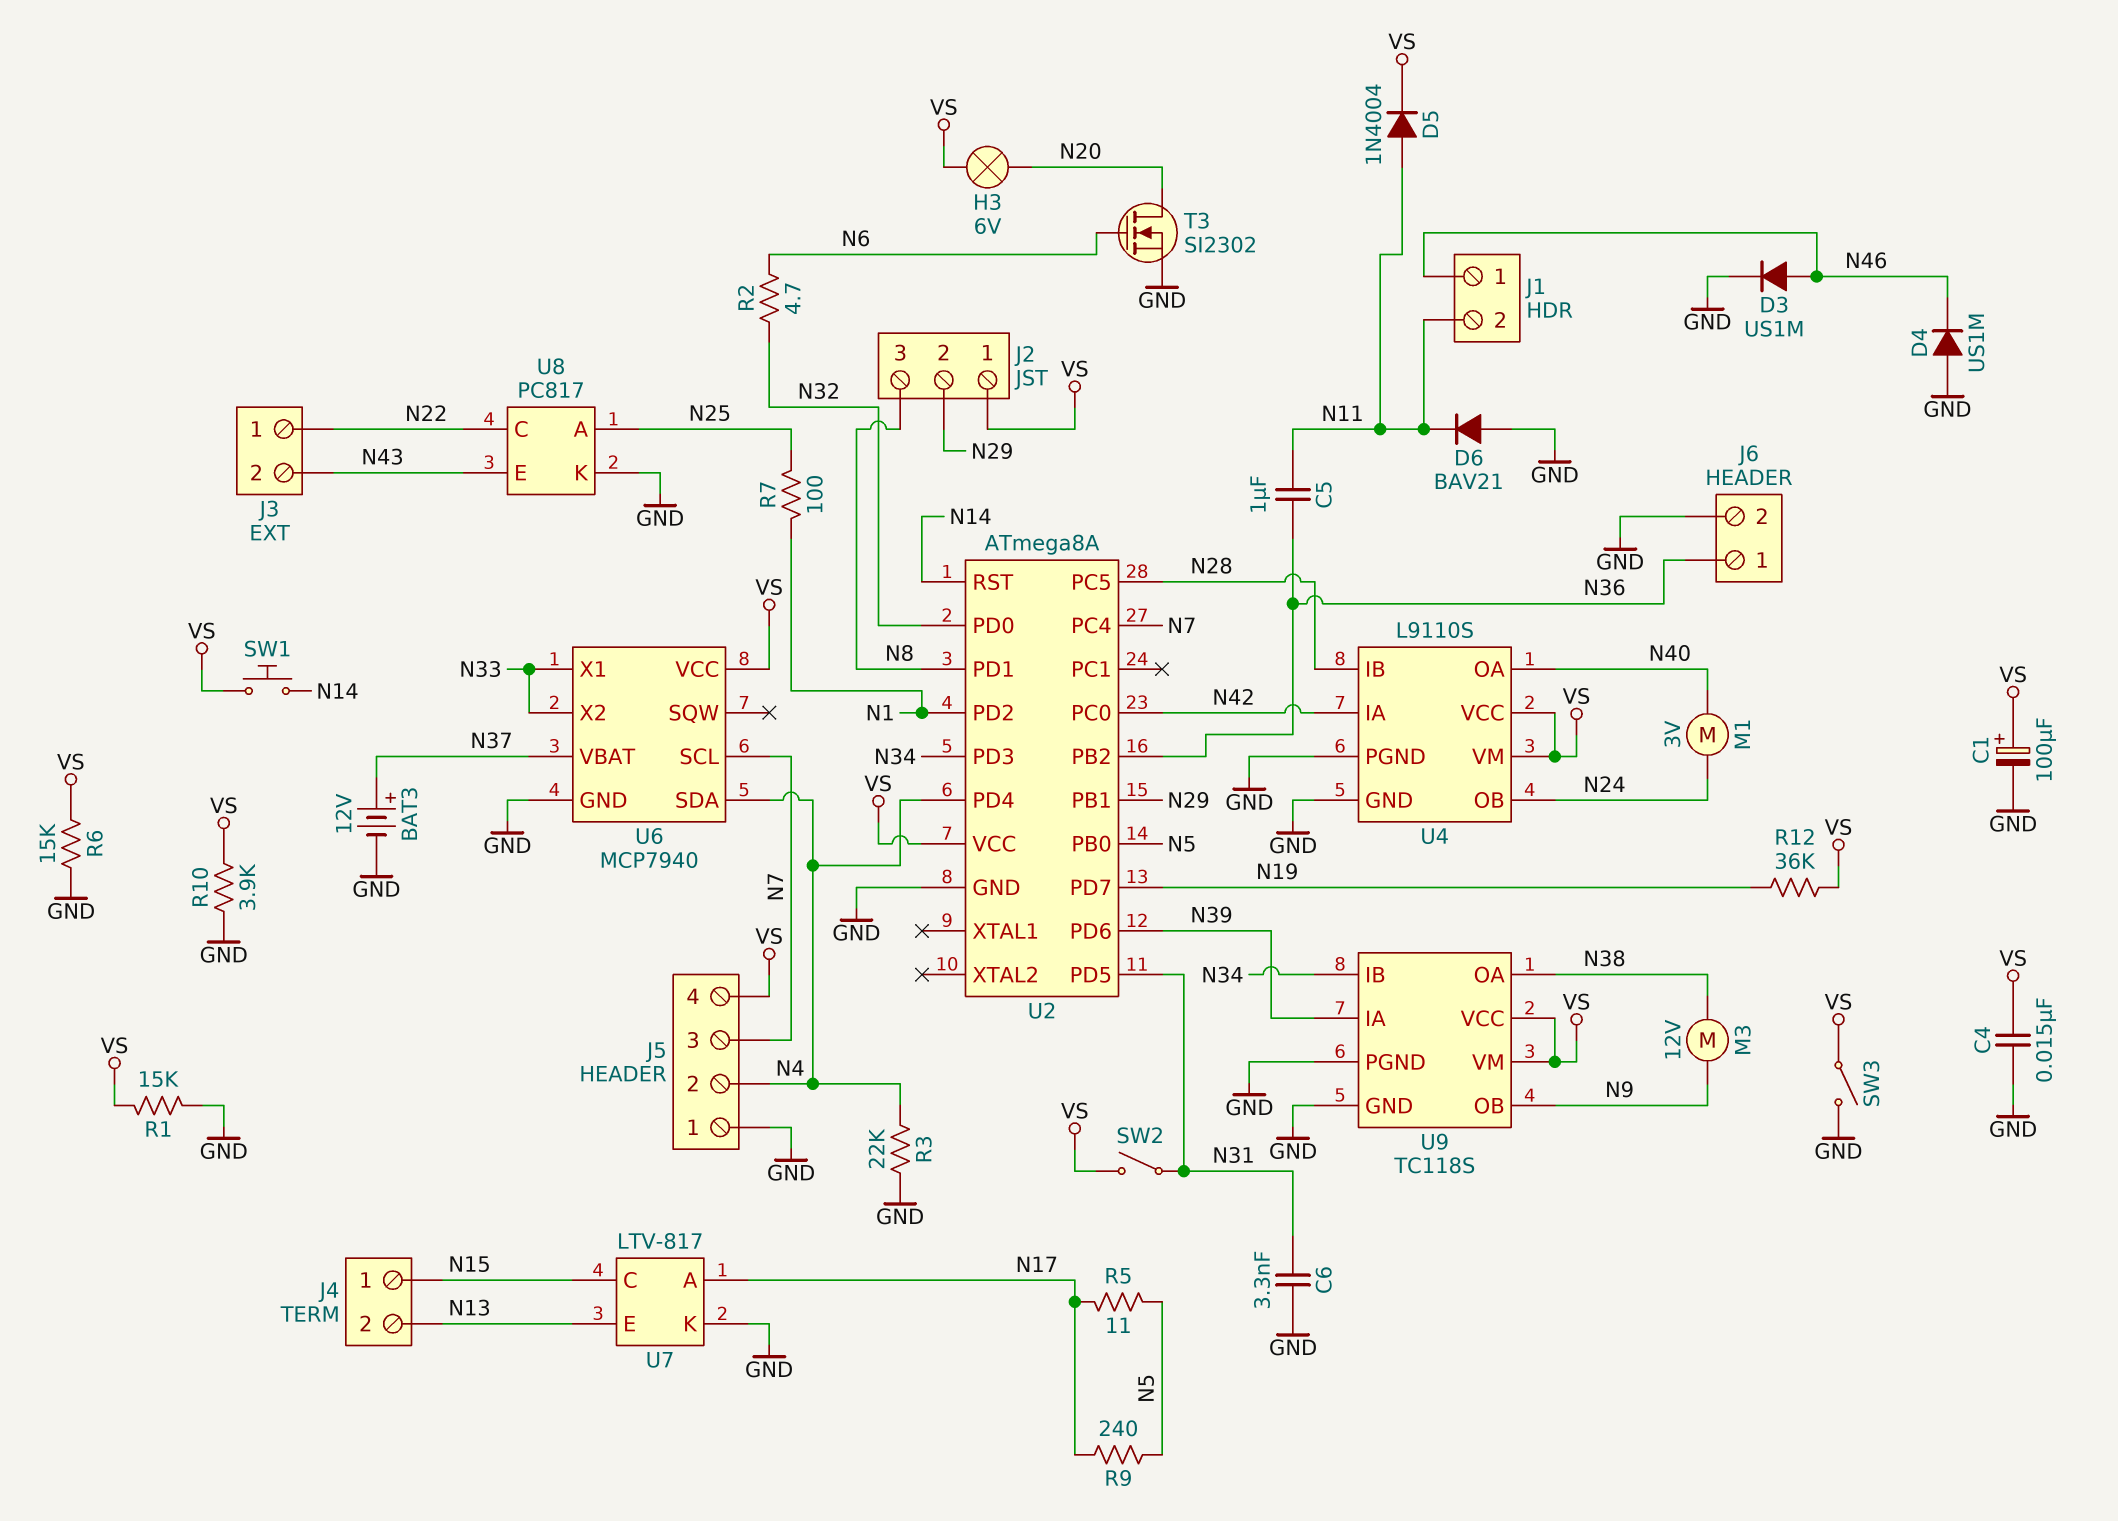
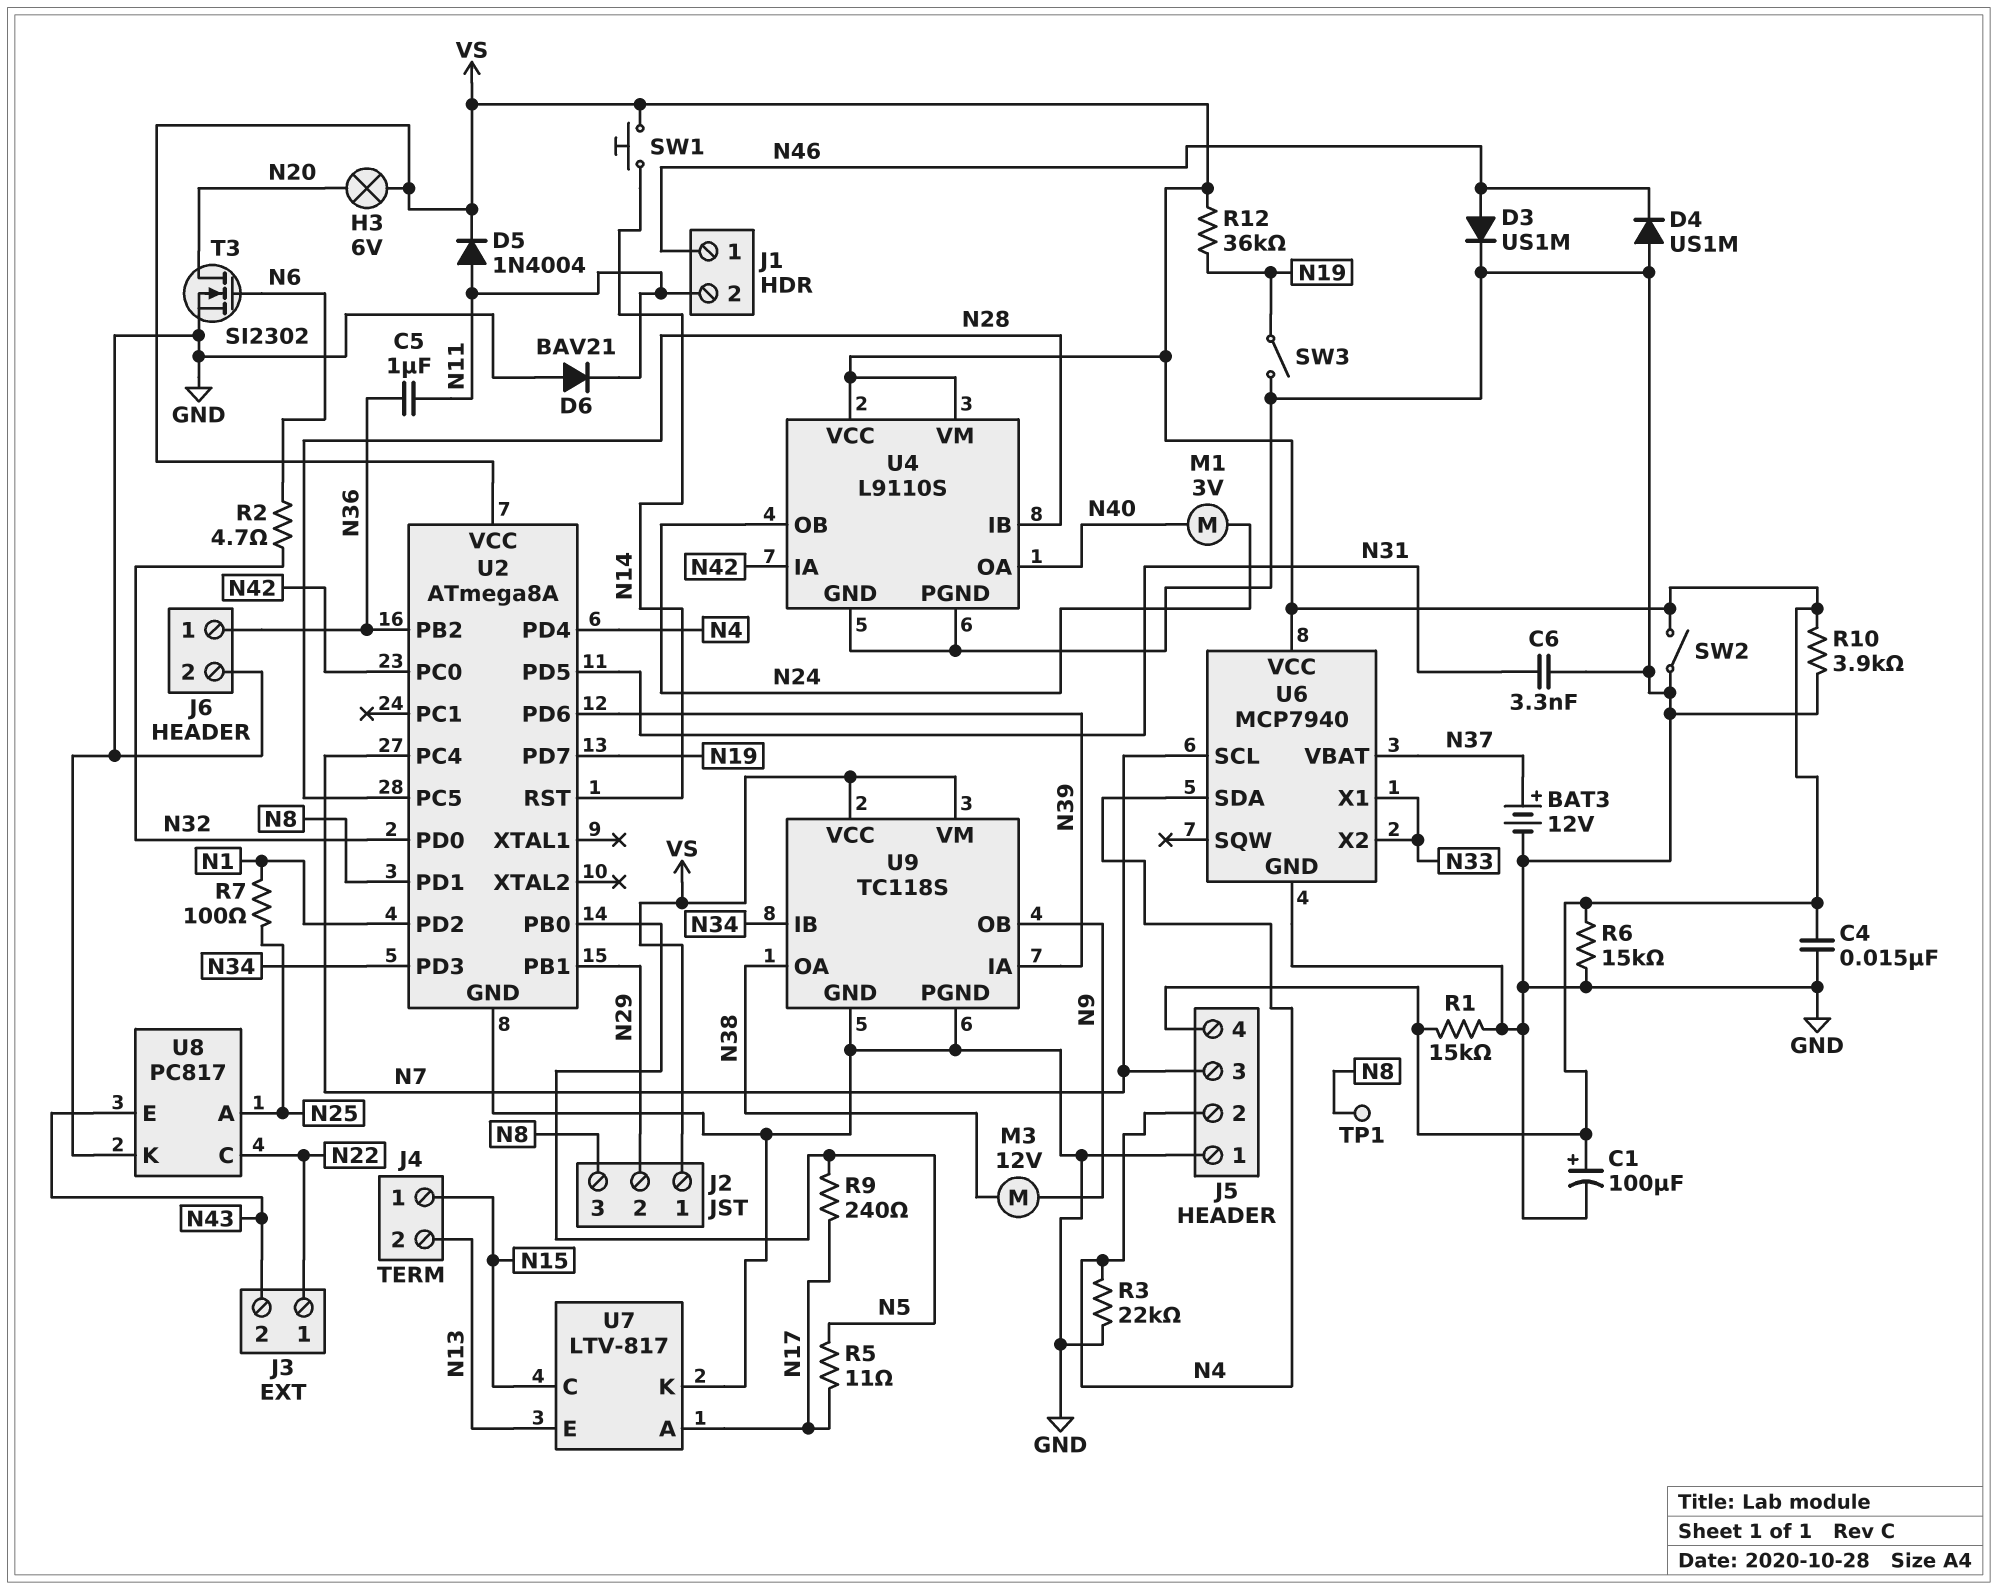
SW2: switch (N31, VS) -> switch (GND, VS)
SW3: switch (GND, VS) -> switch (GND, N19)
TP1: none -> test point (N8)

